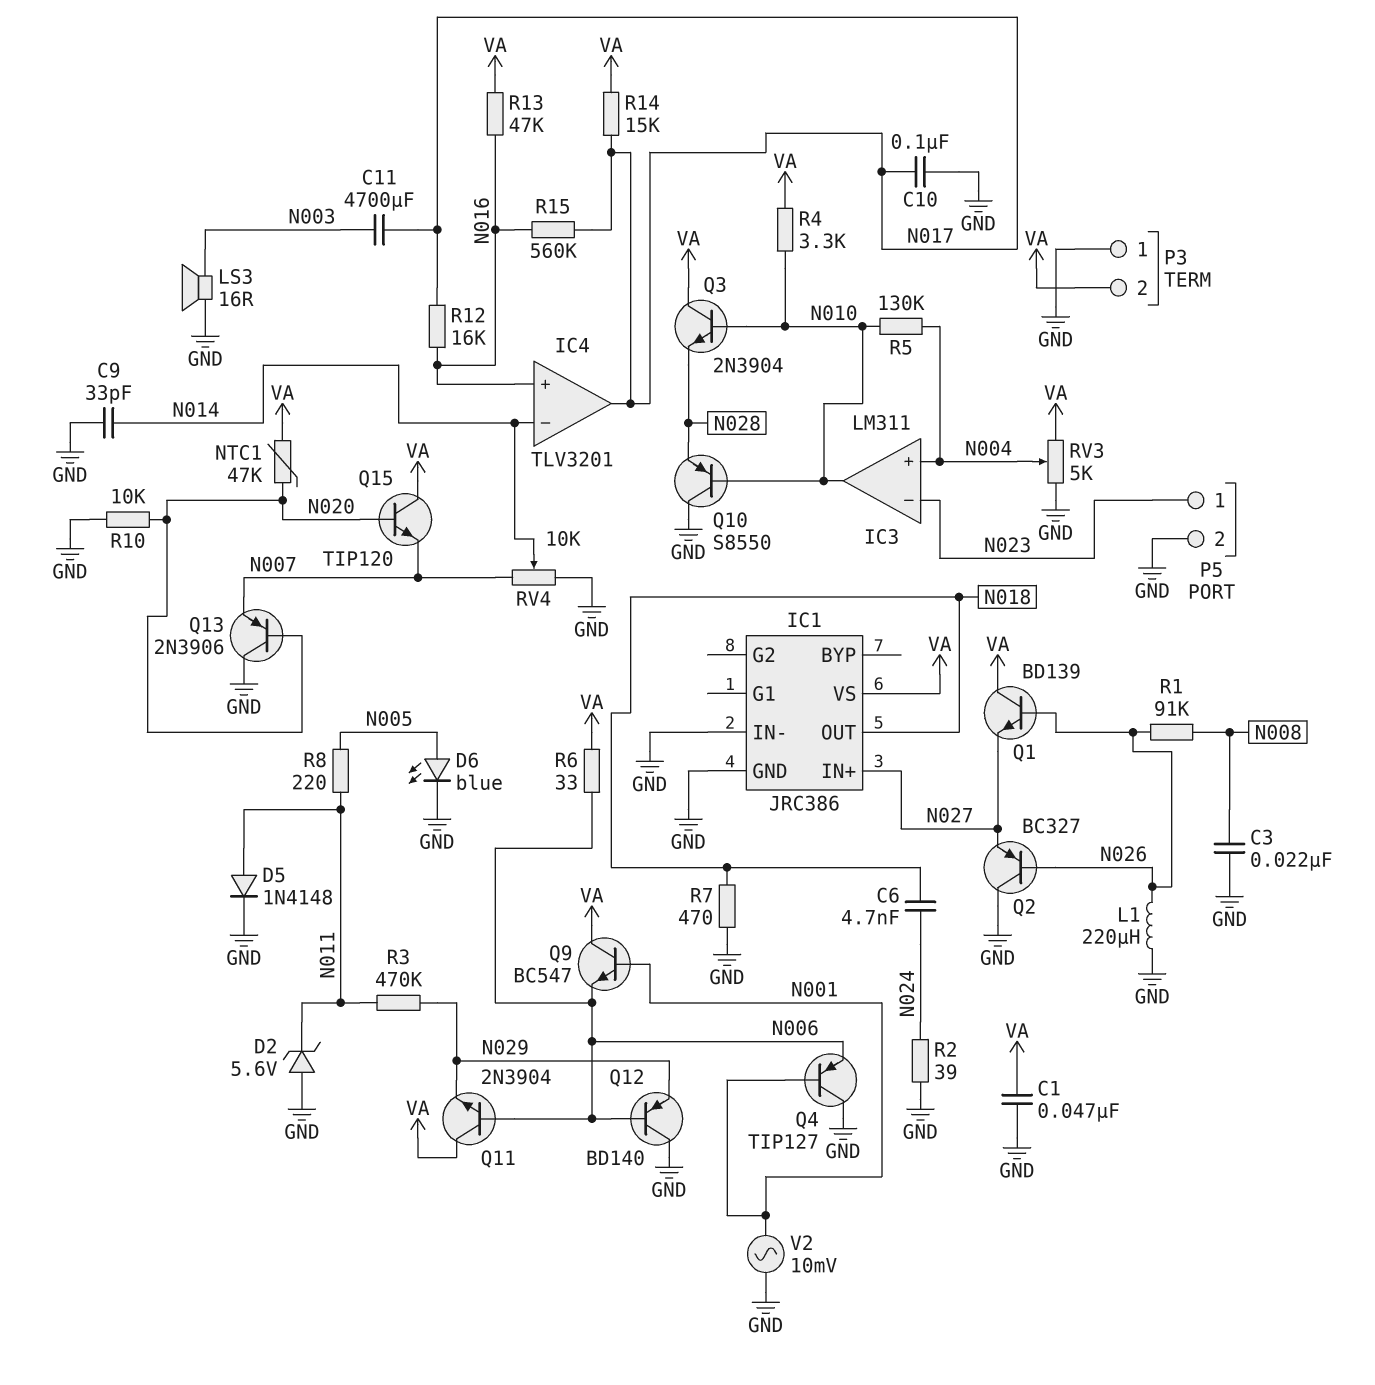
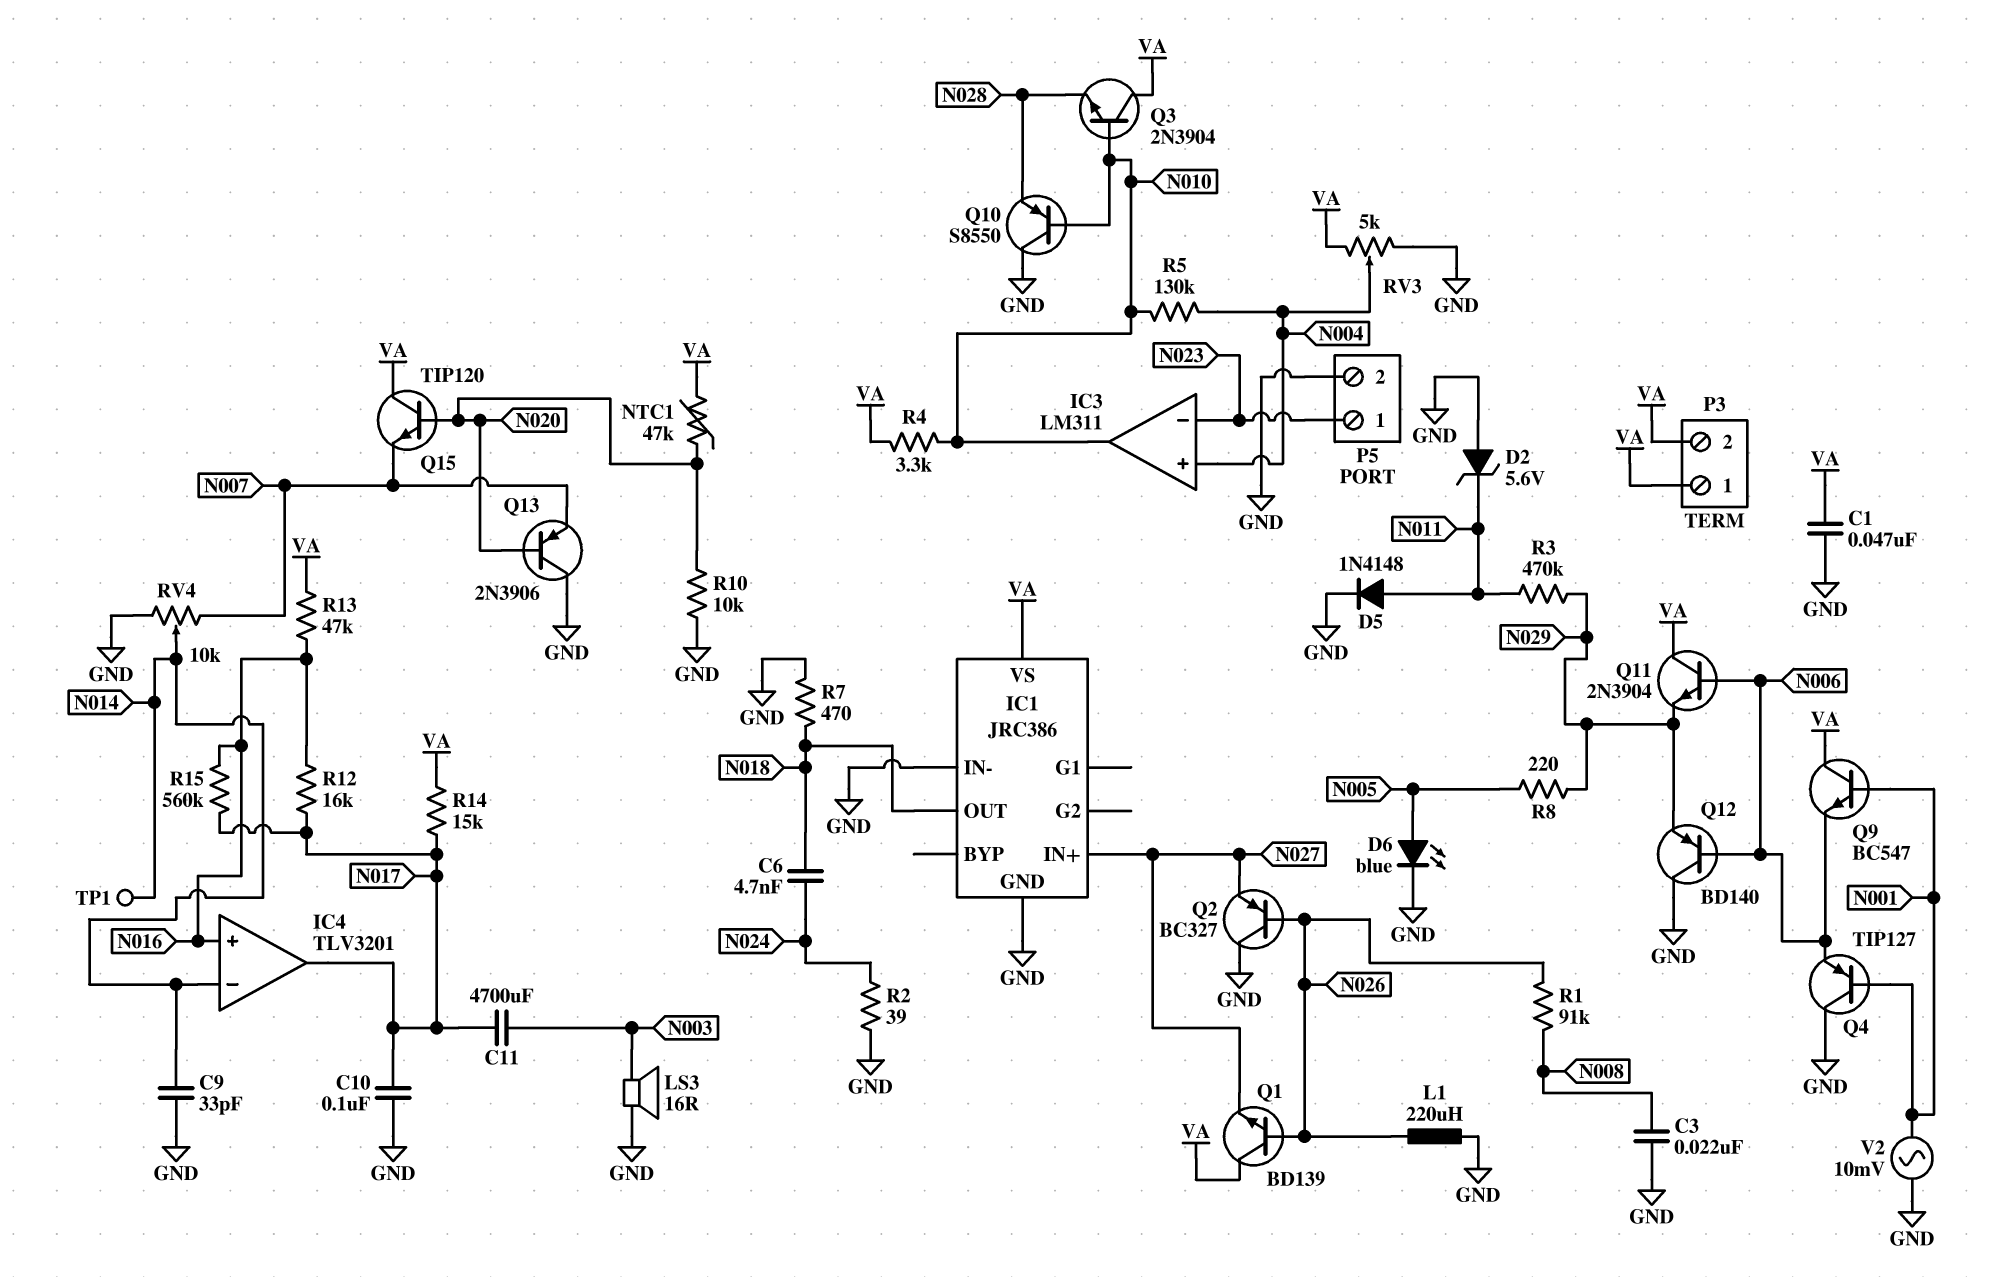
P3 pin 1: GND -> VA
R6: 33 (N006, VA) -> none
R8: 220 (N005, N011) -> 220 (N005, N029)
TP1: none -> test point (N014)

